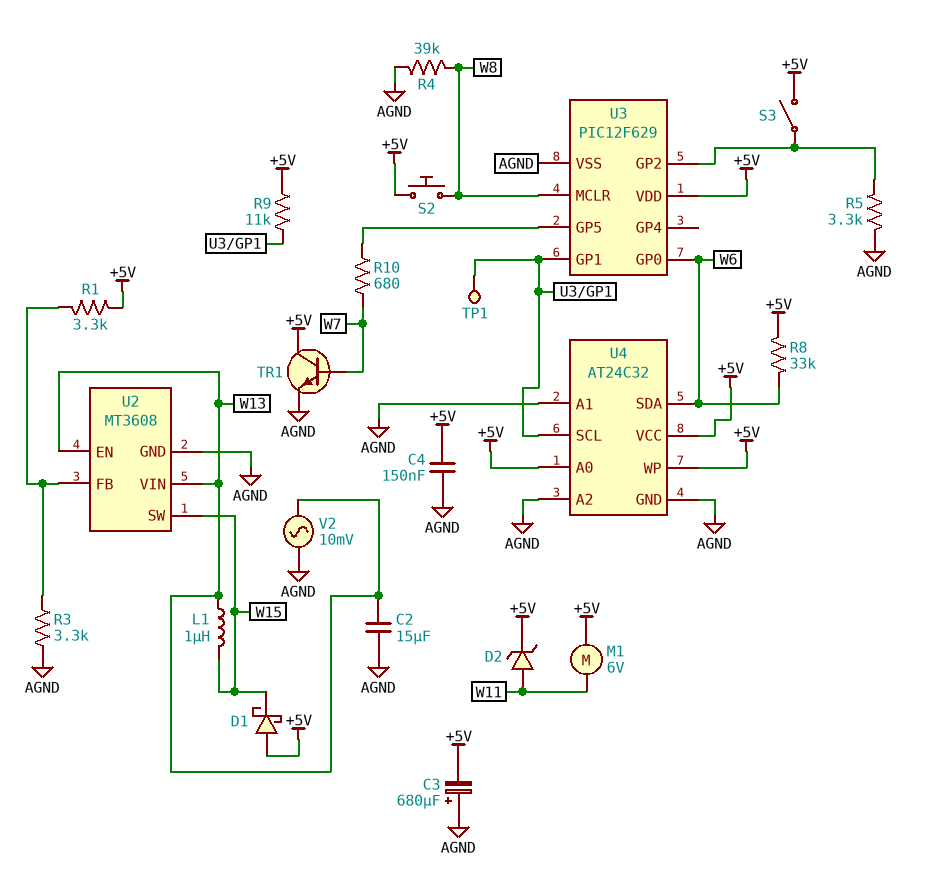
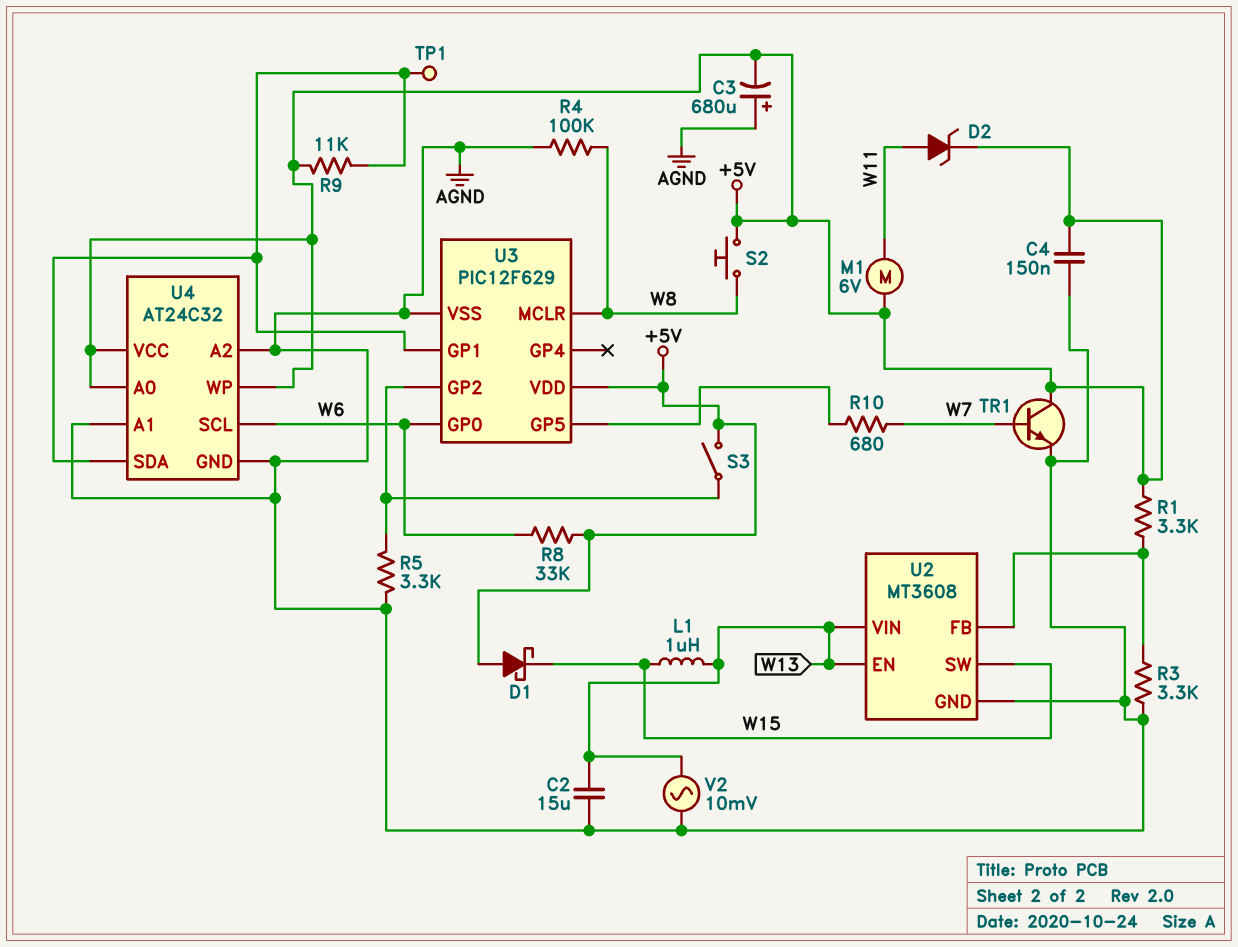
R4: 39k (AGND, W8) -> 100k (AGND, W8)
U4 pin SCL: U3/GP1 -> W6
U4 pin SDA: W6 -> U3/GP1

